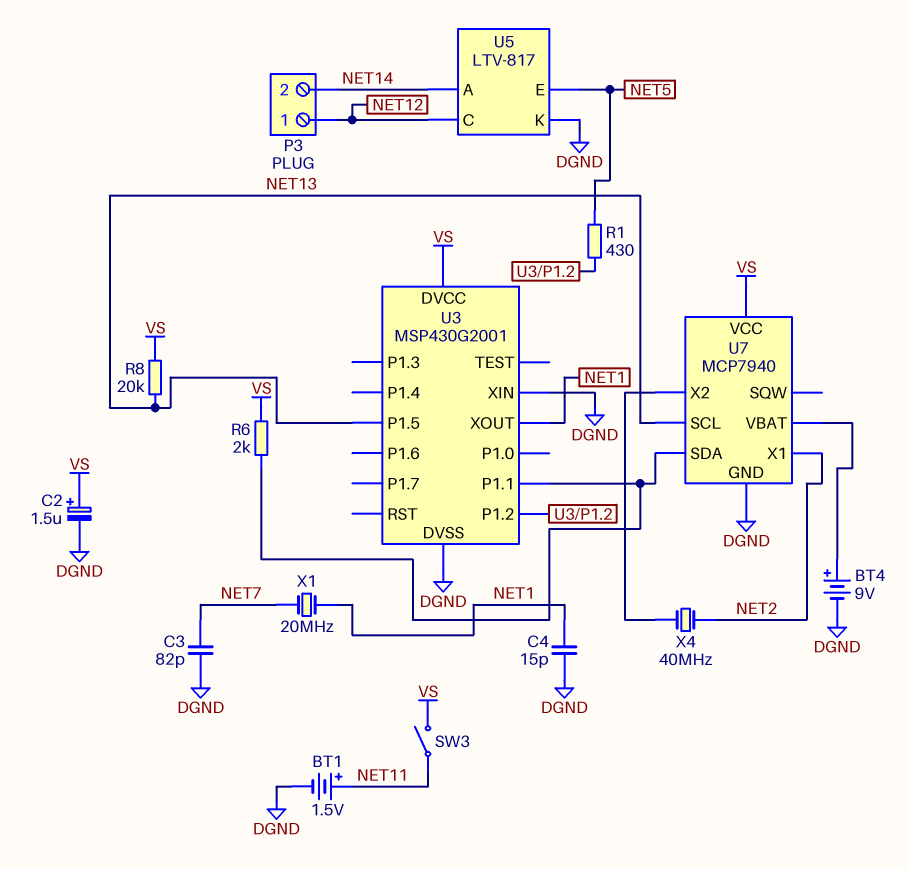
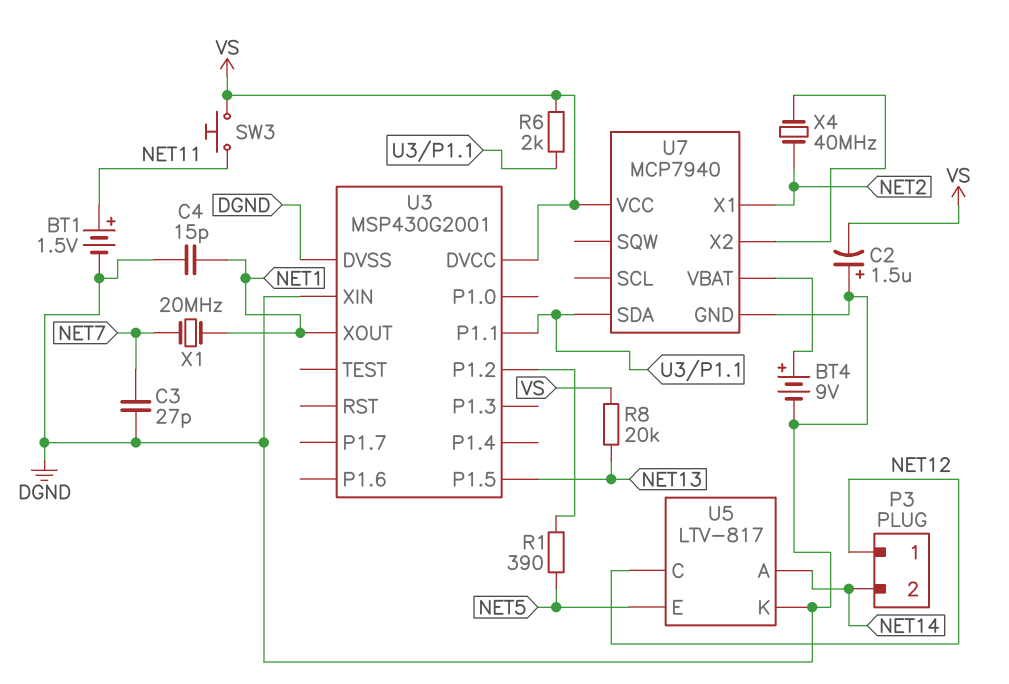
C2: 1.5uF (plus VS, minus DGND) -> 1.5uF (plus DGND, minus VS)
C3: 82pF (DGND, NET7) -> 27pF (DGND, NET7)
R1: 430 (NET5, U3/P1.2) -> 390 (NET5, U3/P1.2)
SW3: switch (NET11, VS) -> button (NET11, VS)
U7 pin SCL: NET13 -> none

